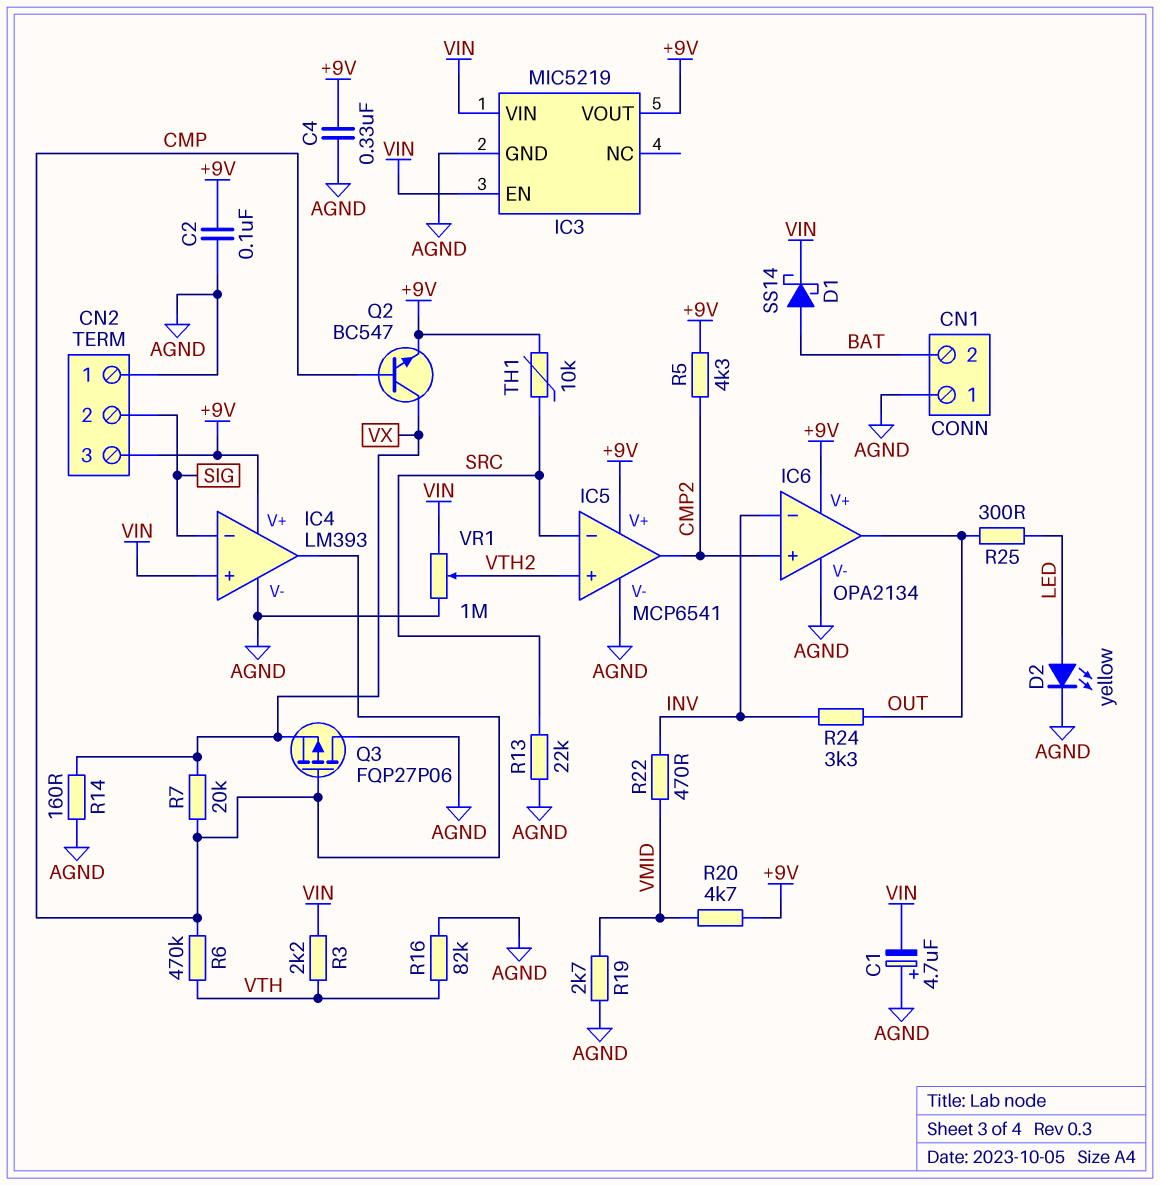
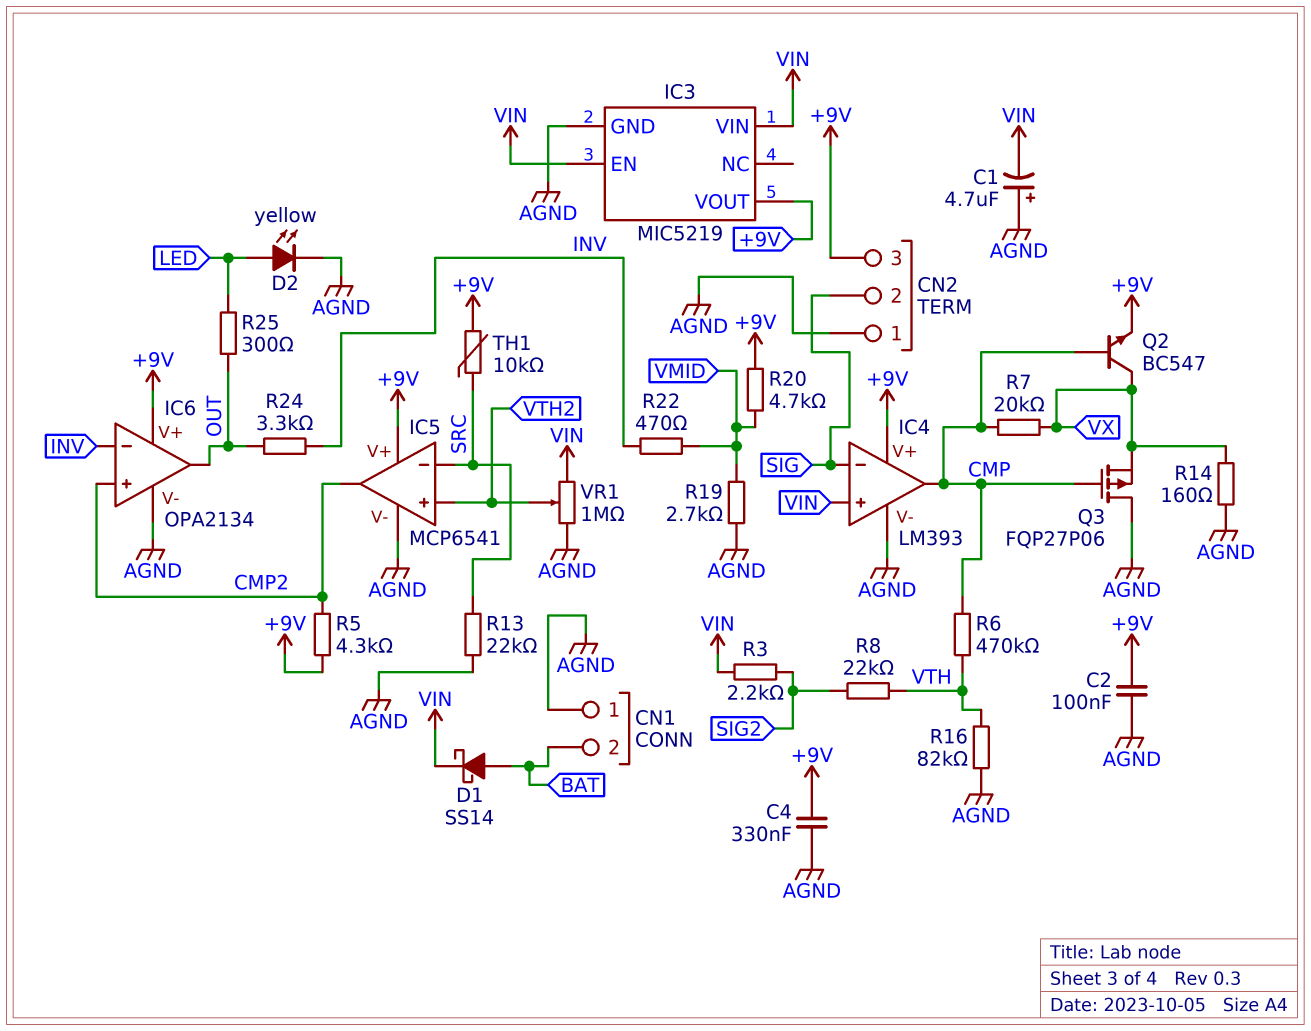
R3: 2.2k (VIN, VTH) -> 2.2k (SIG2, VIN)
R8: none -> 22k (SIG2, VTH)

